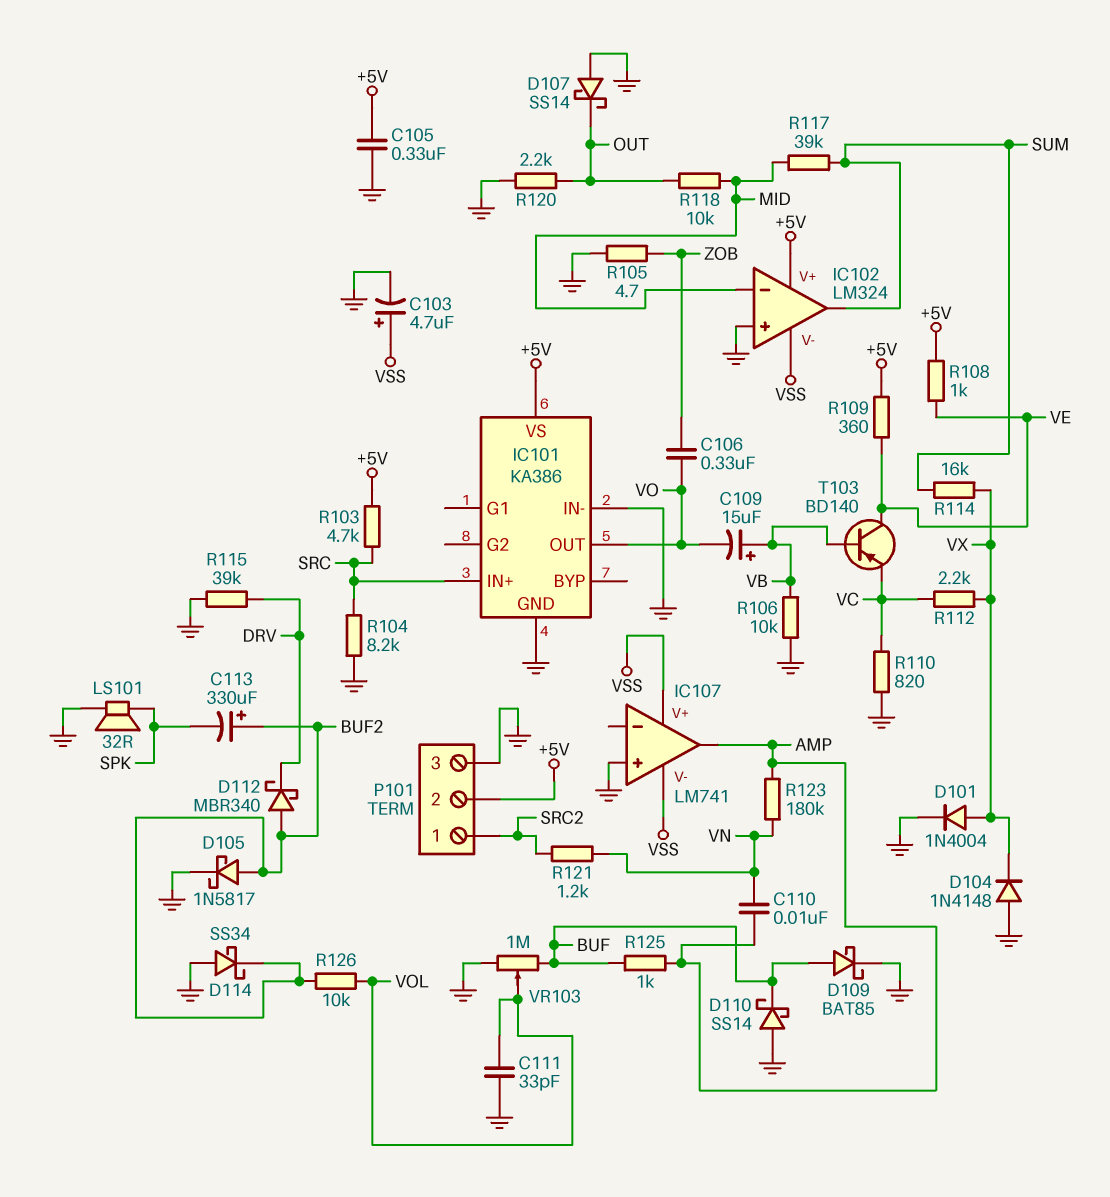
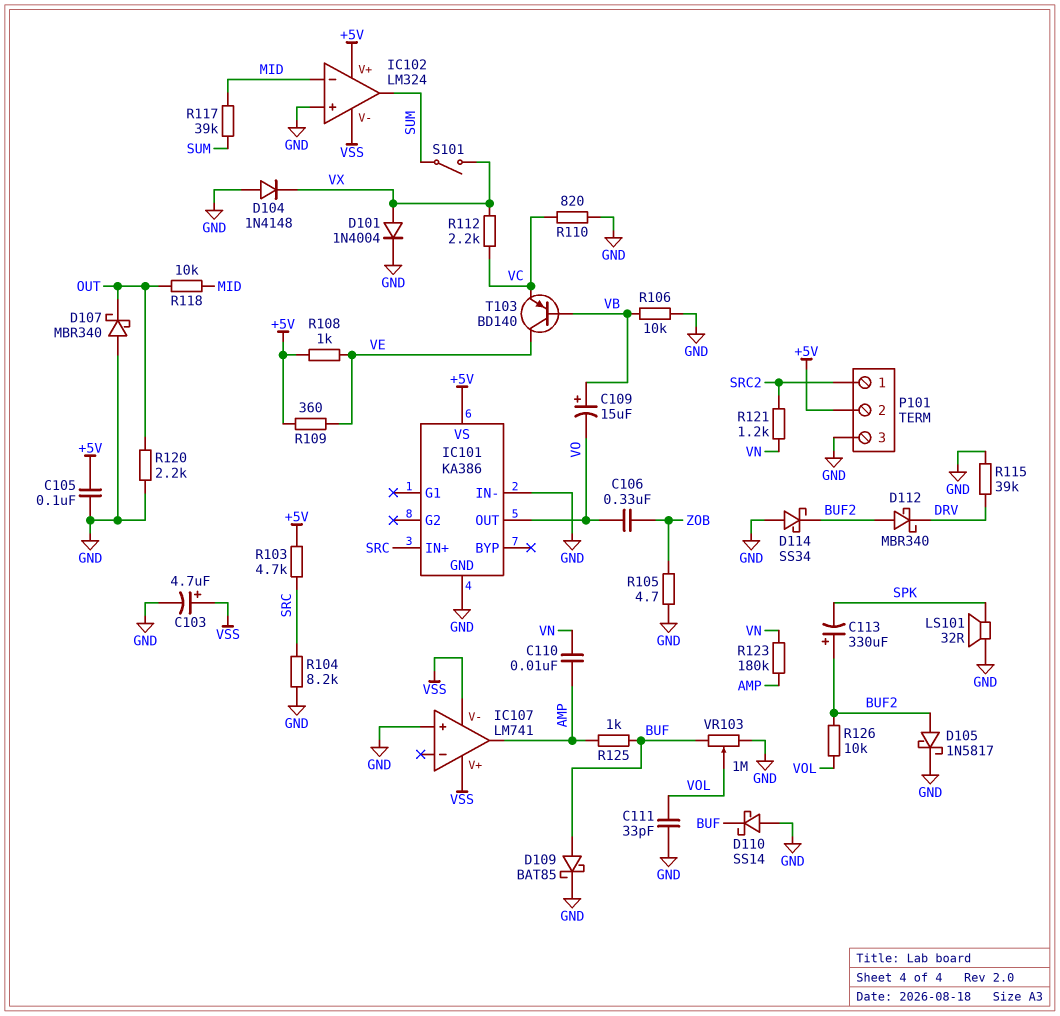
C105: 330nF (+5V, GND) -> 100nF (+5V, GND)
D107: schottky SS14 (A GND, K OUT) -> schottky MBR340 (A GND, K OUT)
R114: 16k (SUM, VX) -> none
S101: none -> switch (SUM, VX)

